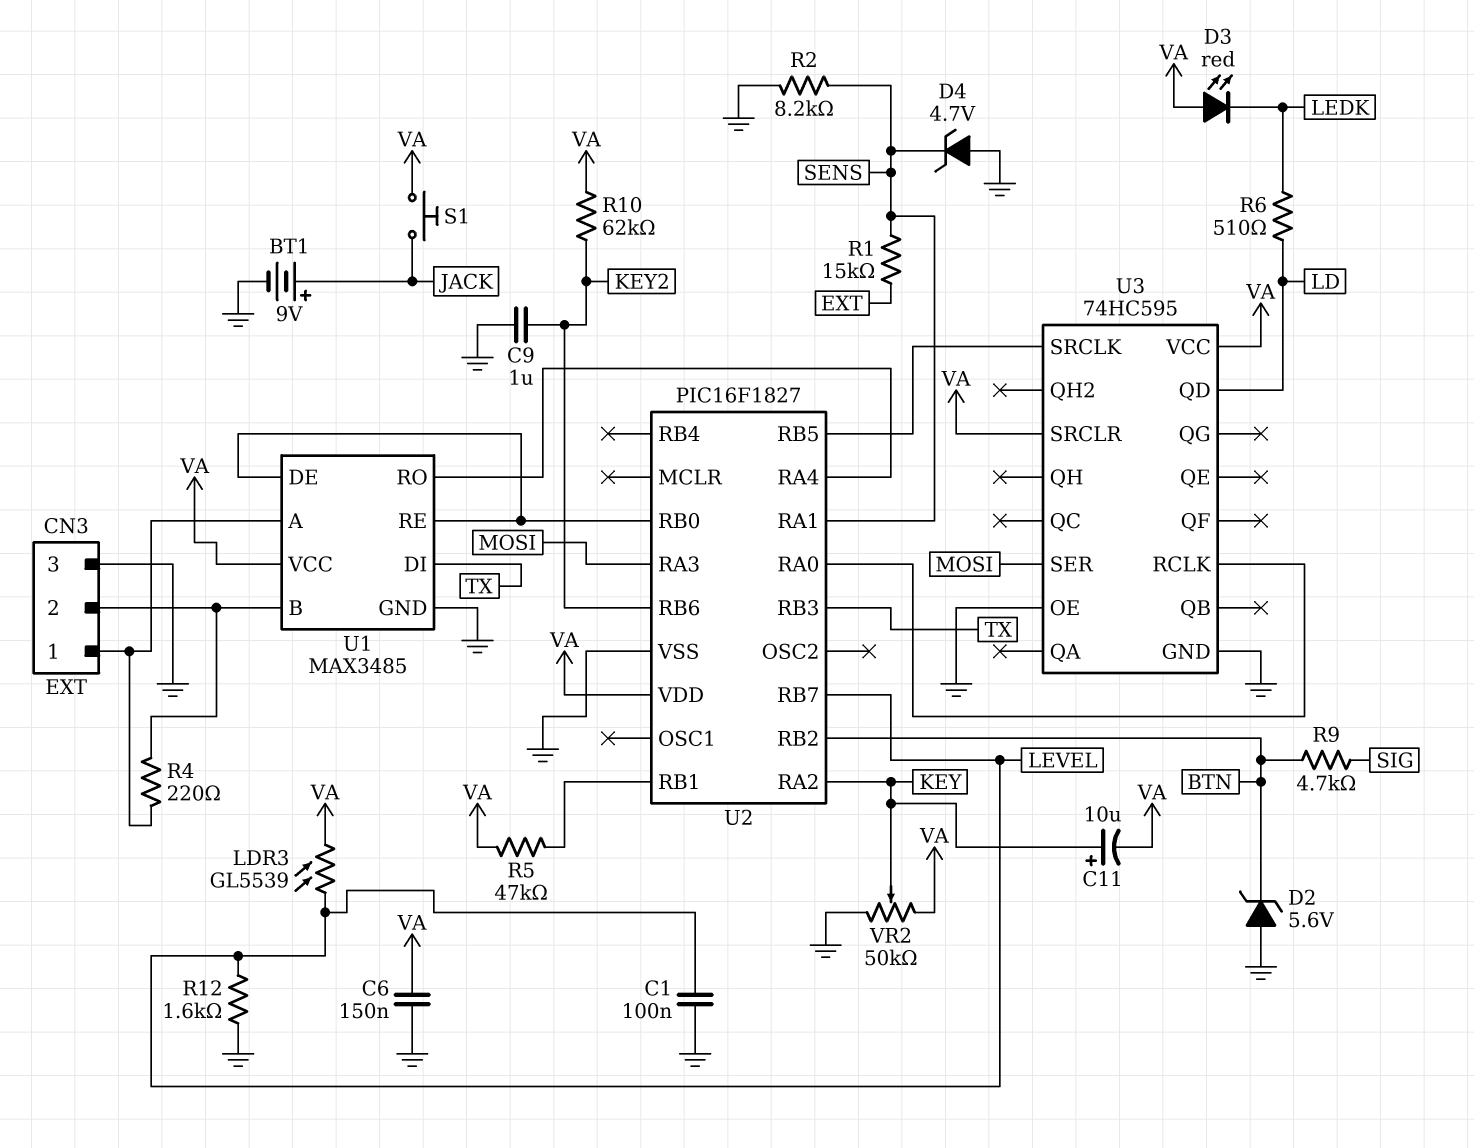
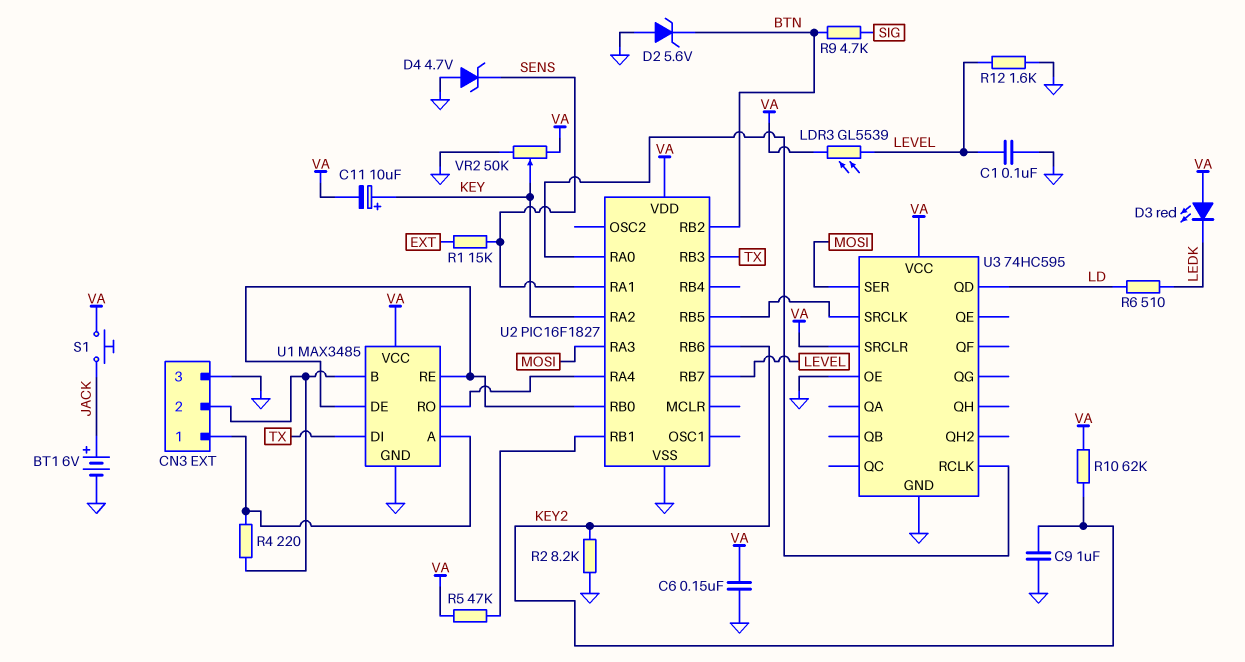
BT1: 9V (plus JACK, minus GND) -> 6V (plus JACK, minus GND)
R2: 8.2k (GND, SENS) -> 8.2k (GND, KEY2)

